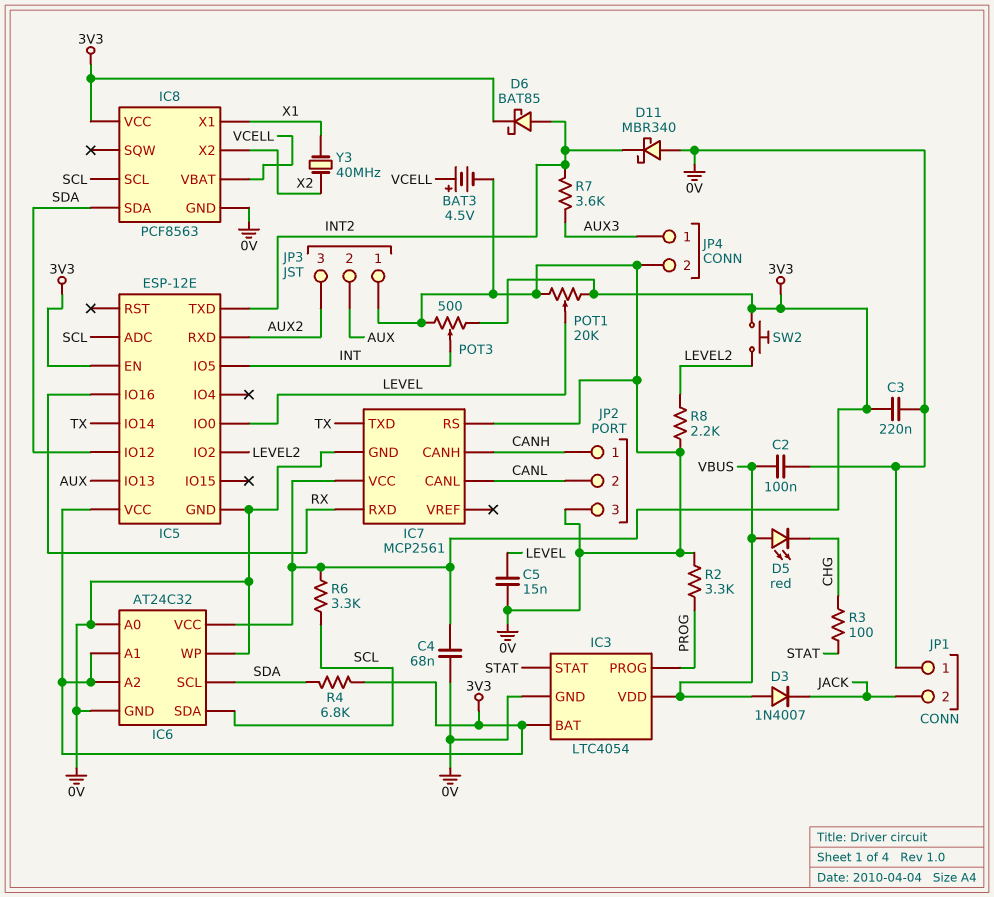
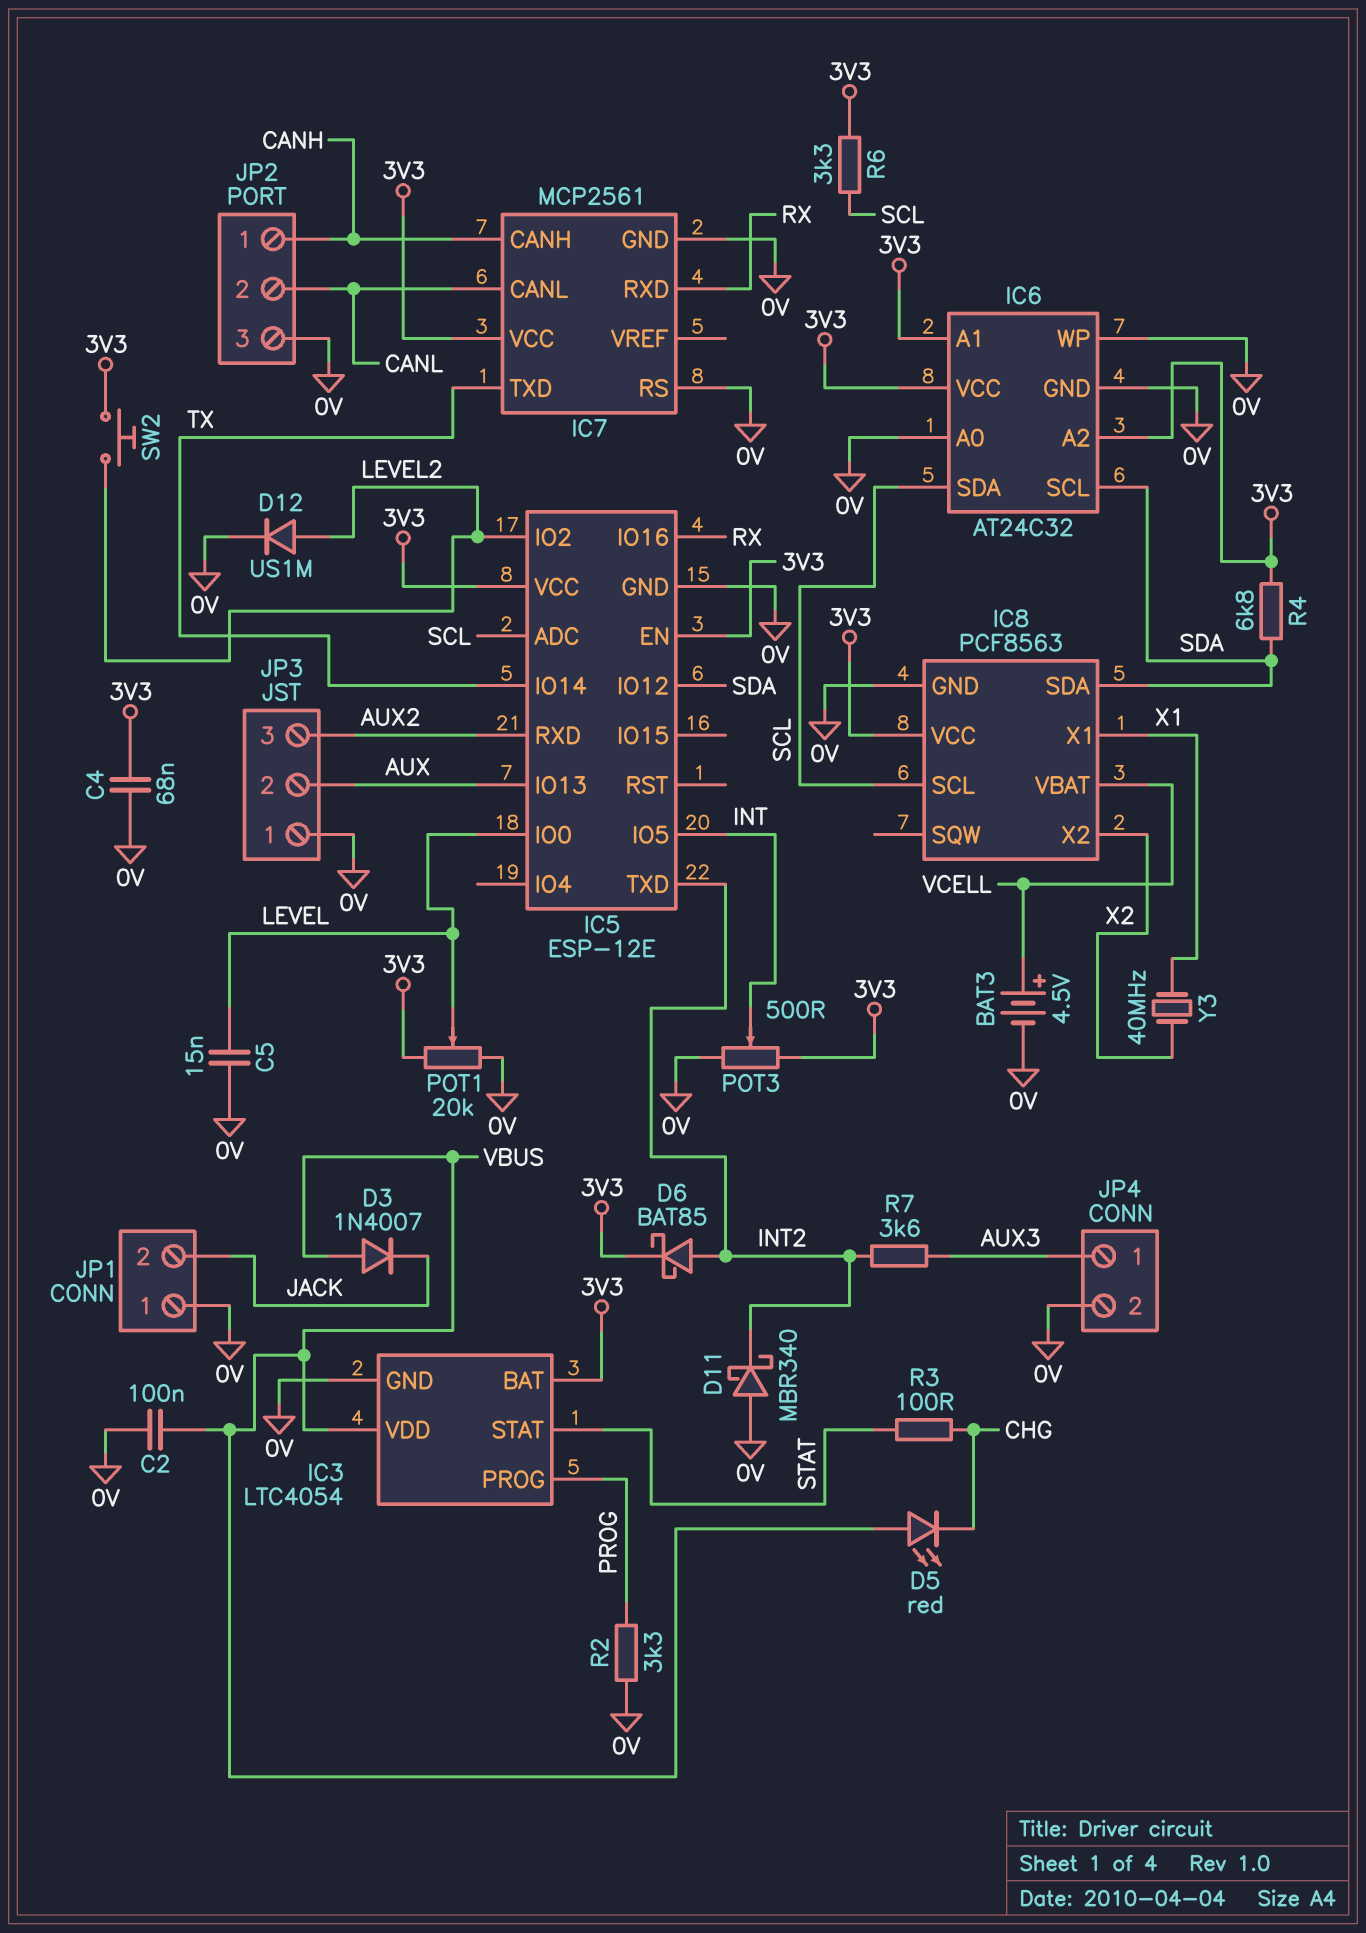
C3: 220nF (0V, 3V3) -> none
D12: none -> diode US1M (A LEVEL2, K 0V)
R8: 2.2k (0V, LEVEL2) -> none

